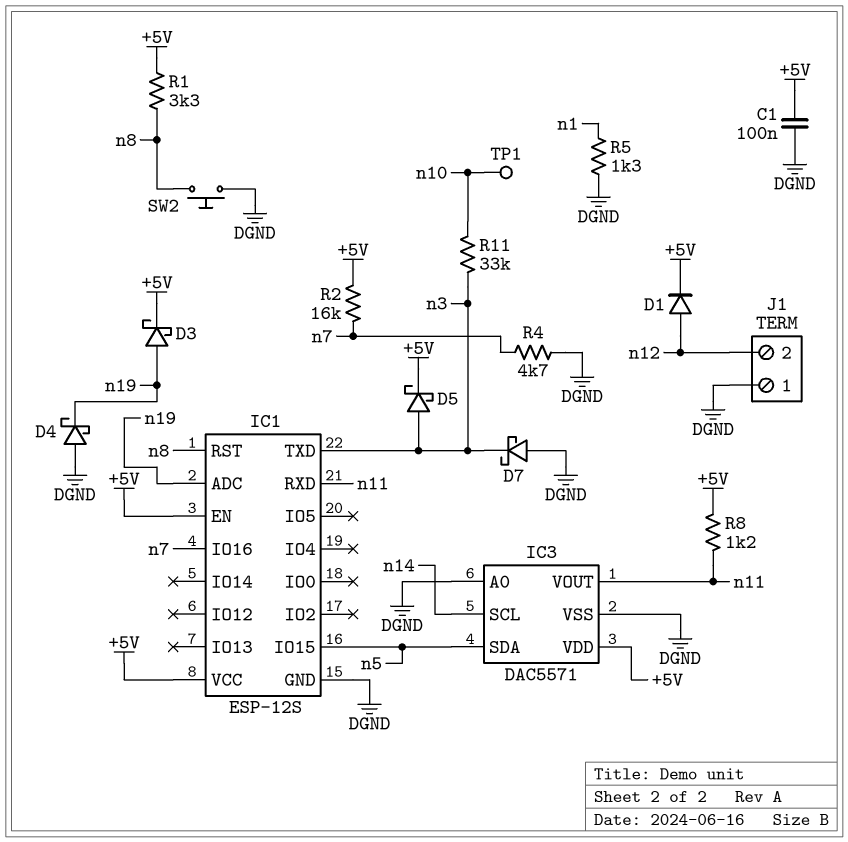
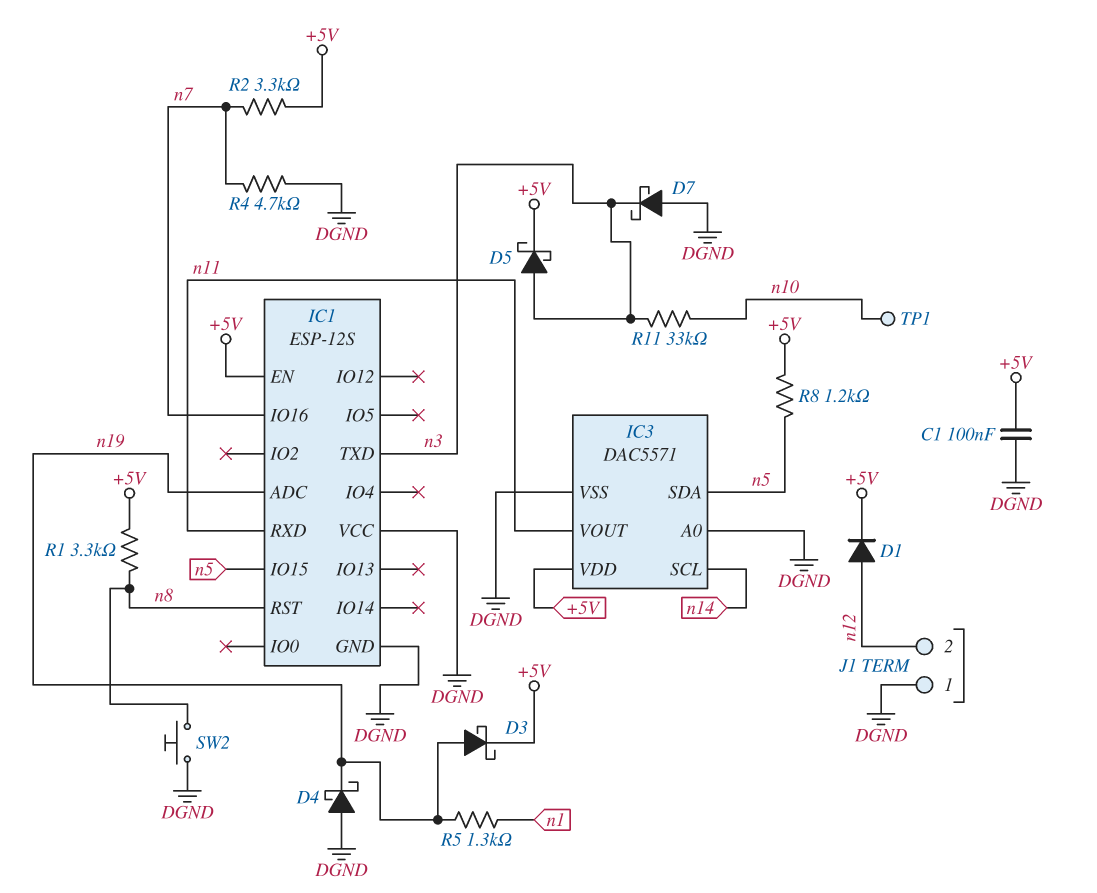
IC1 pin VCC: +5V -> DGND
R2: 16k (+5V, n7) -> 3.3k (+5V, n7)
R5: 1.3k (DGND, n1) -> 1.3k (n1, n19)
R8: 1.2k (+5V, n11) -> 1.2k (+5V, n5)

